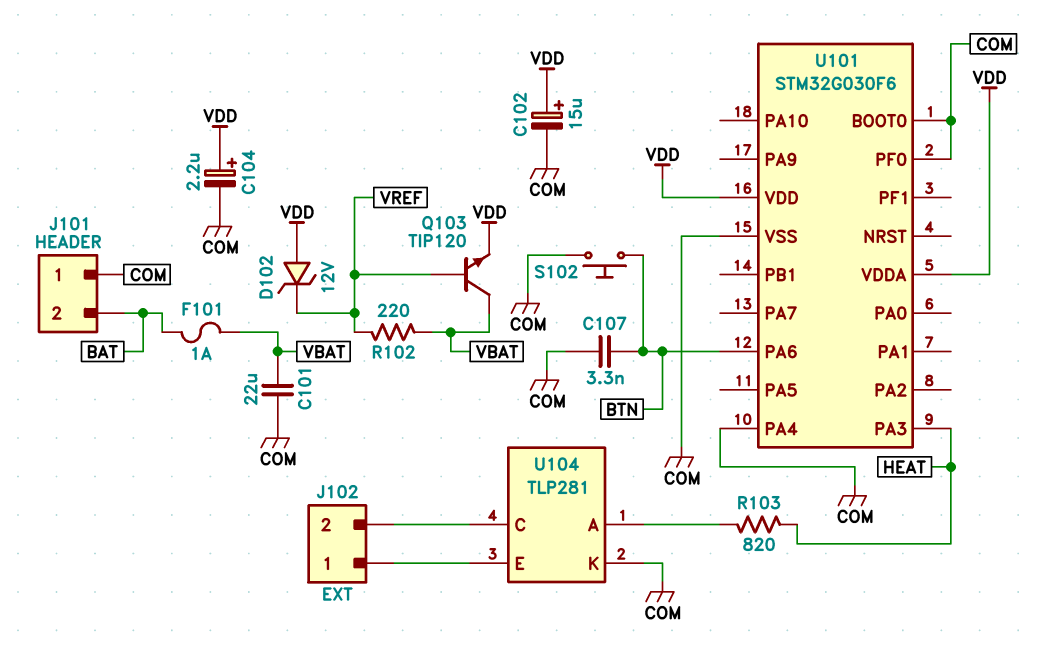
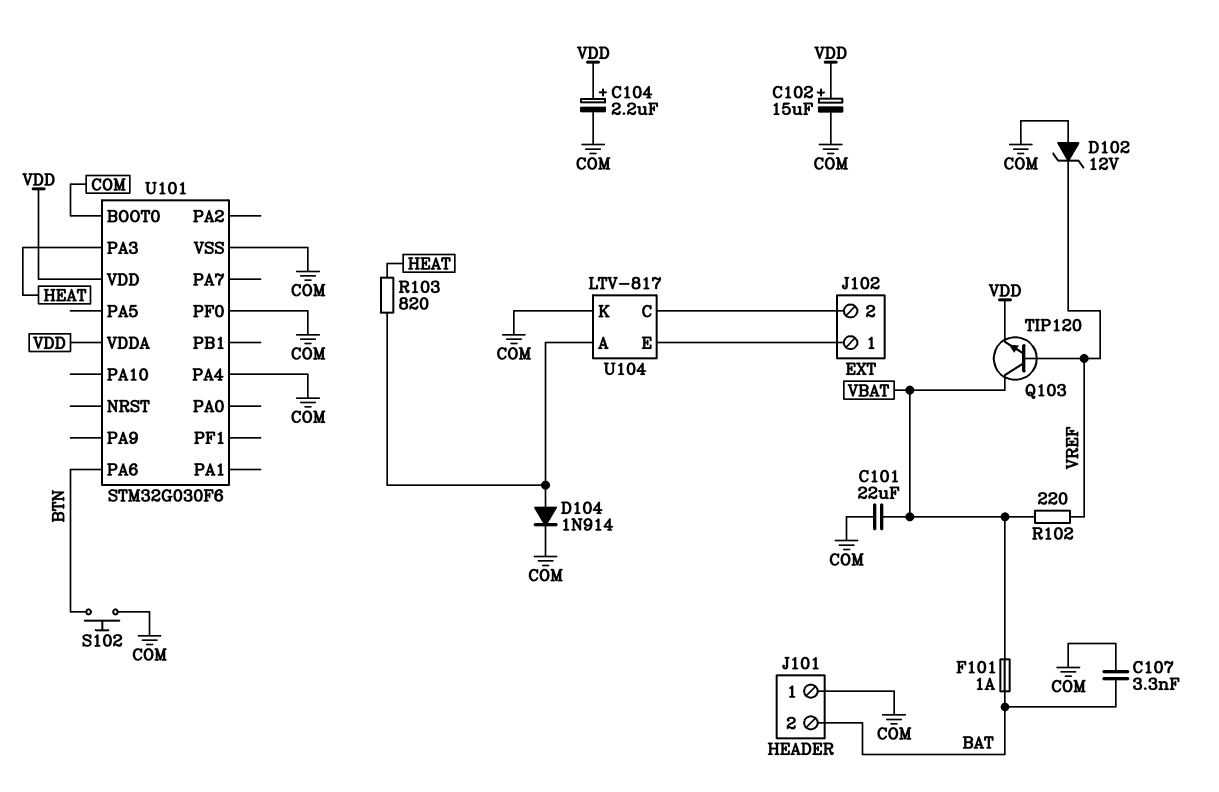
C107: 3.3nF (BTN, COM) -> 3.3nF (BAT, COM)
D102: zener 12V (A VDD, K VREF) -> zener 12V (A COM, K VREF)
D104: none -> diode 1N914 (A U104/A, K COM)
U104: TLP281 -> LTV-817

